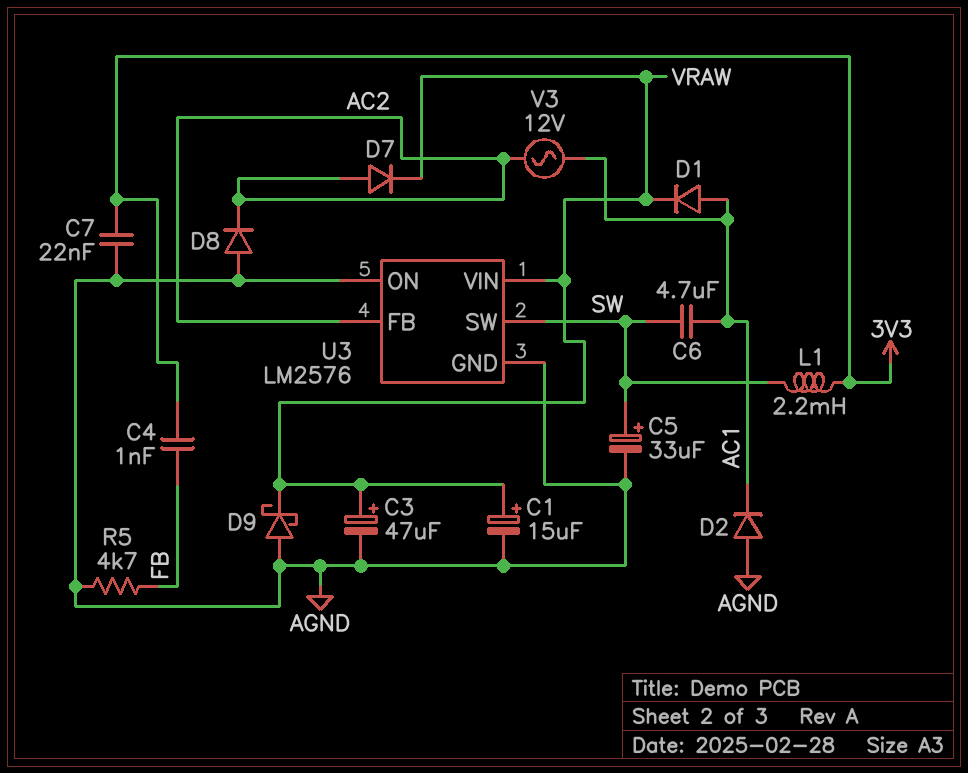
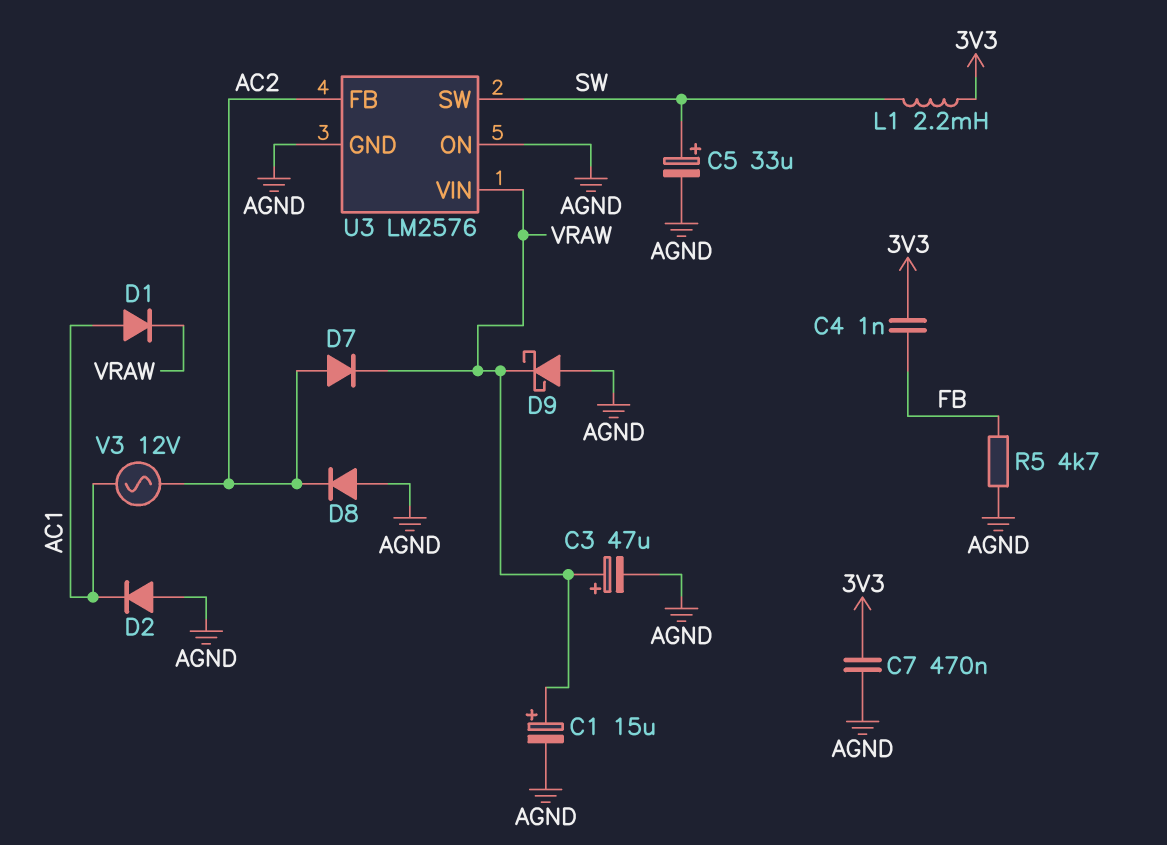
C6: 4.7uF (AC1, SW) -> none
C7: 22nF (3V3, AGND) -> 470nF (3V3, AGND)

